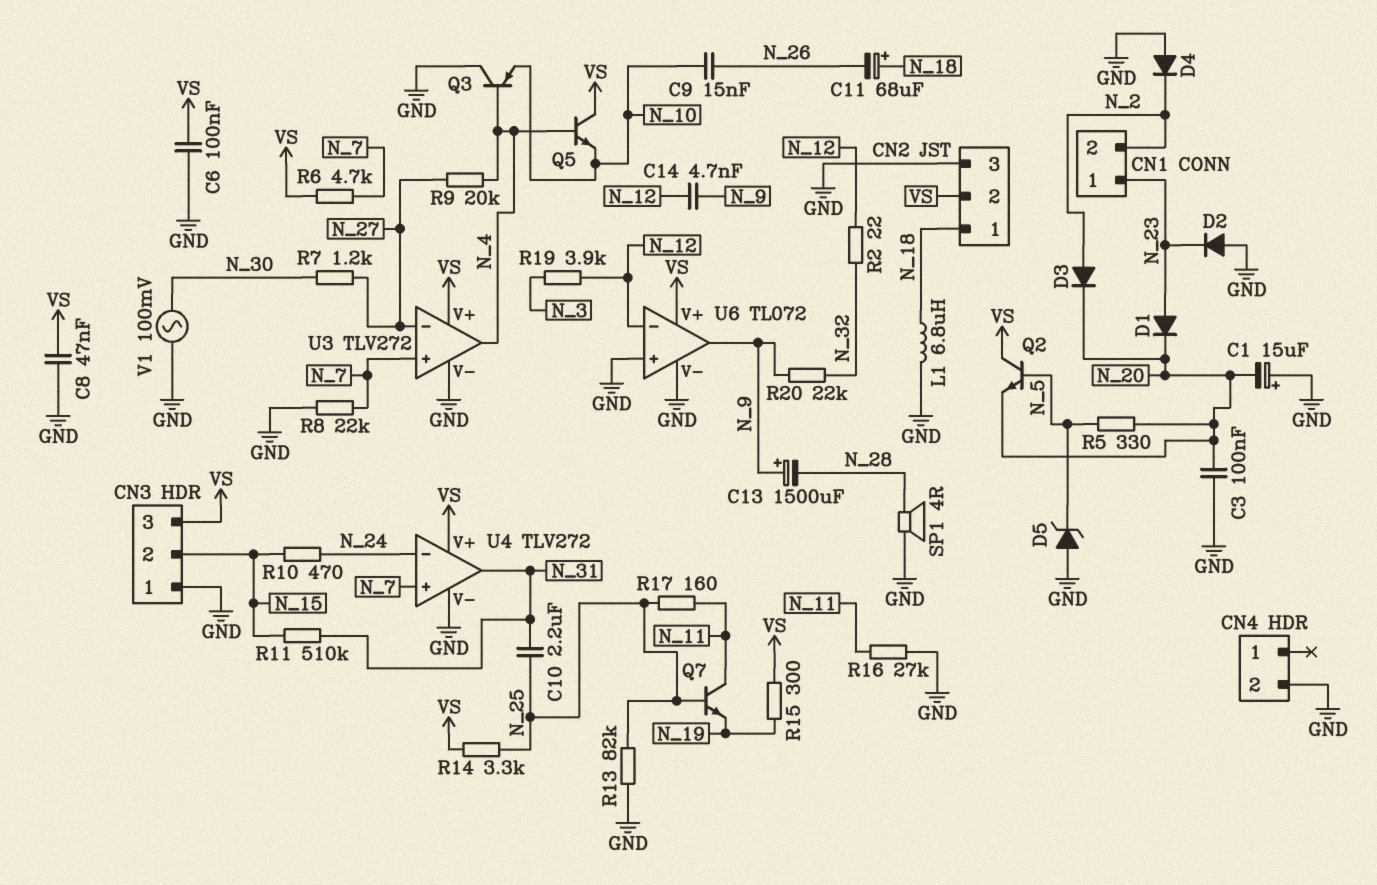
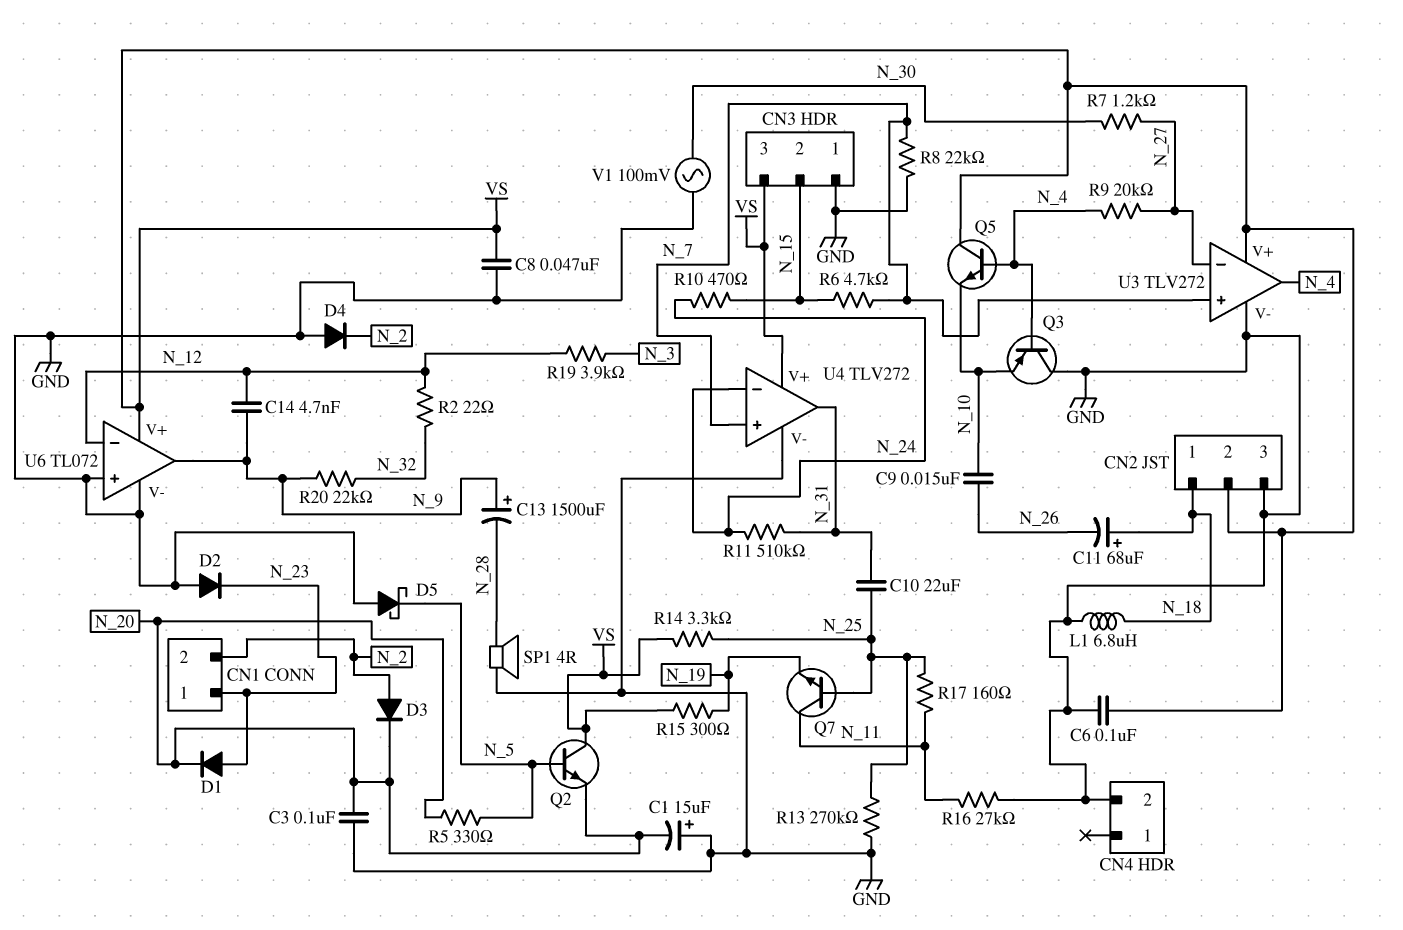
C10: 2.2uF (N_25, N_31) -> 22uF (N_25, N_31)
D5: zener (A GND, K N_5) -> schottky (A GND, K N_5)
R6: 4.7k (N_7, VS) -> 4.7k (N_7, N_15)
R11: 510k (N_15, N_31) -> 510k (N_24, N_31)
R13: 82k (GND, N_25) -> 270k (GND, N_25)

